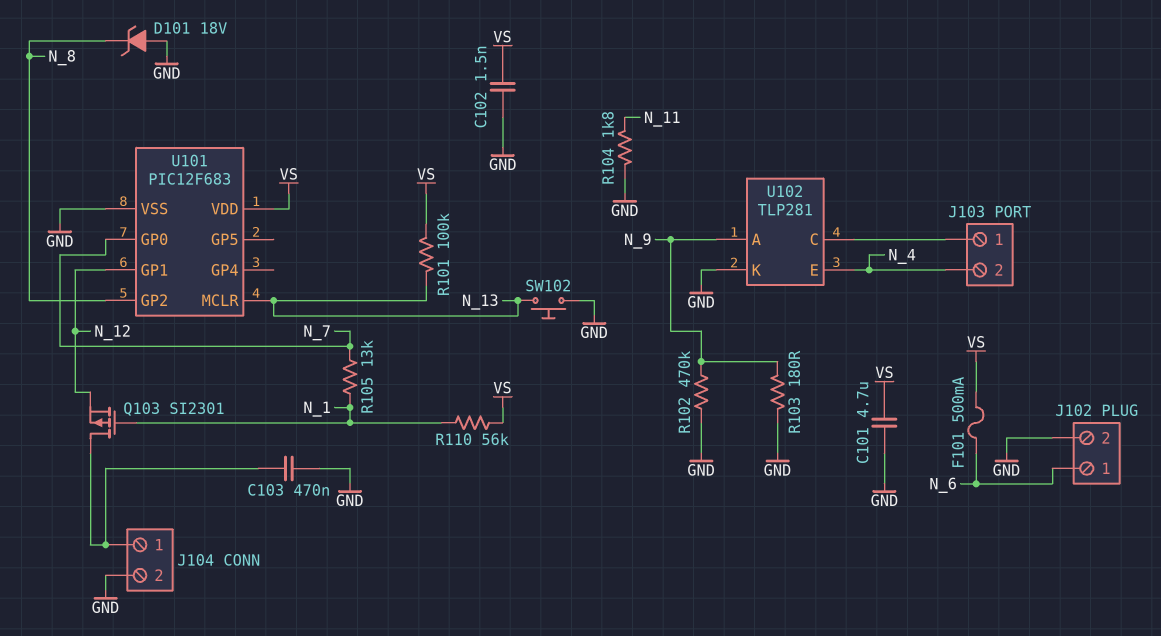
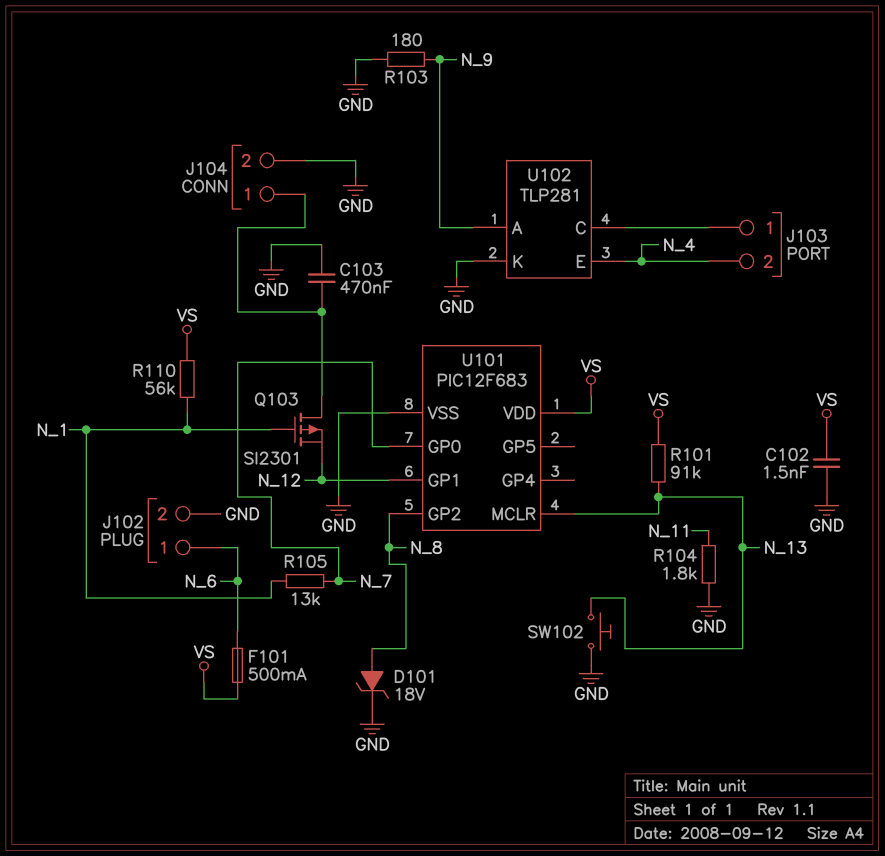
C101: 4.7uF (GND, VS) -> none
D101: zener 18V (A GND, K N_8) -> zener 18V (A N_8, K GND)
R101: 100k (N_13, VS) -> 91k (N_13, VS)
R102: 470k (GND, N_9) -> none

